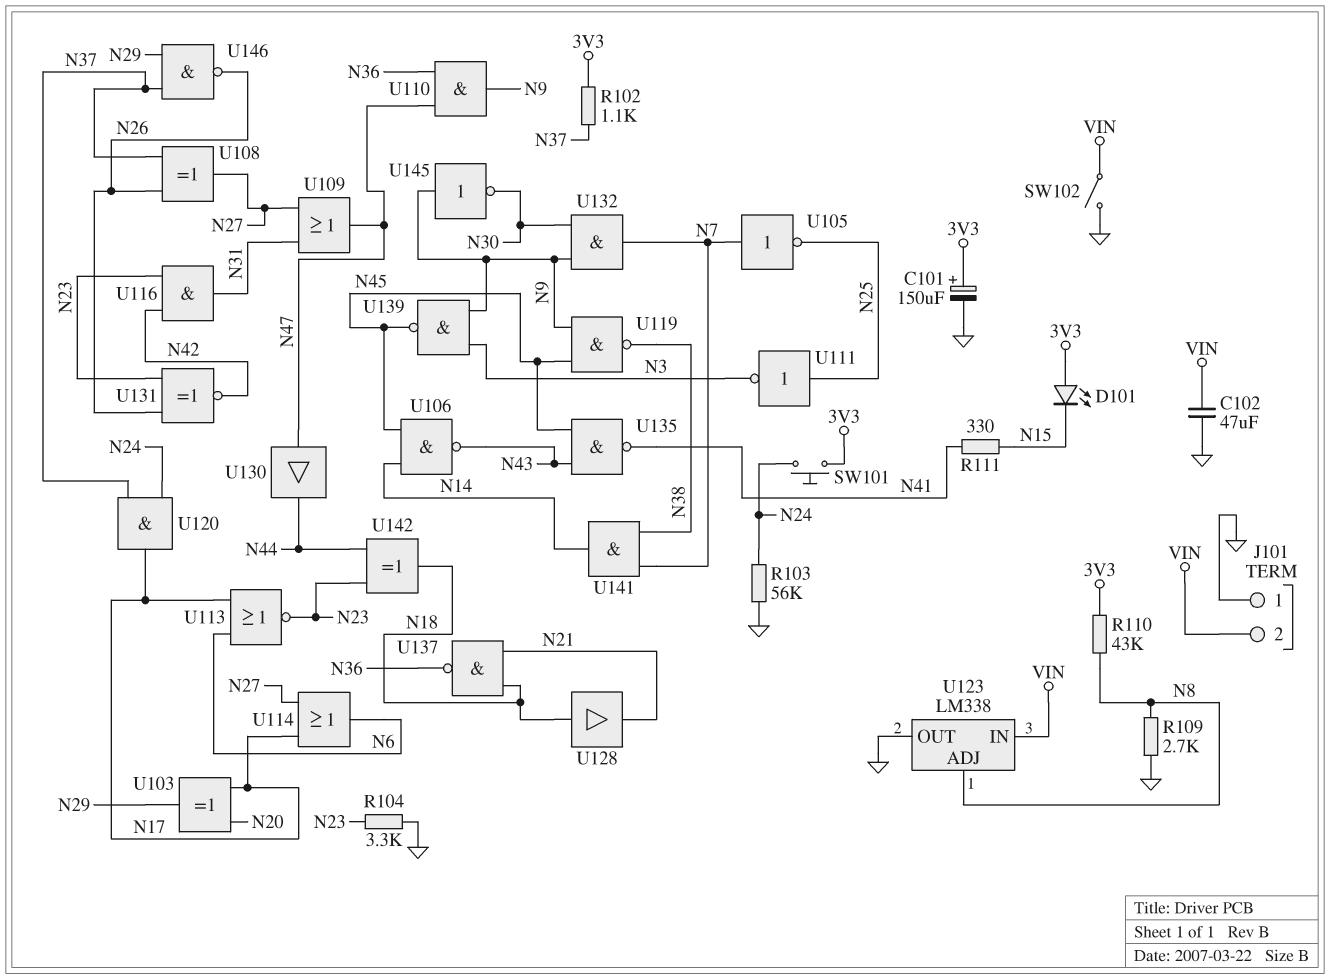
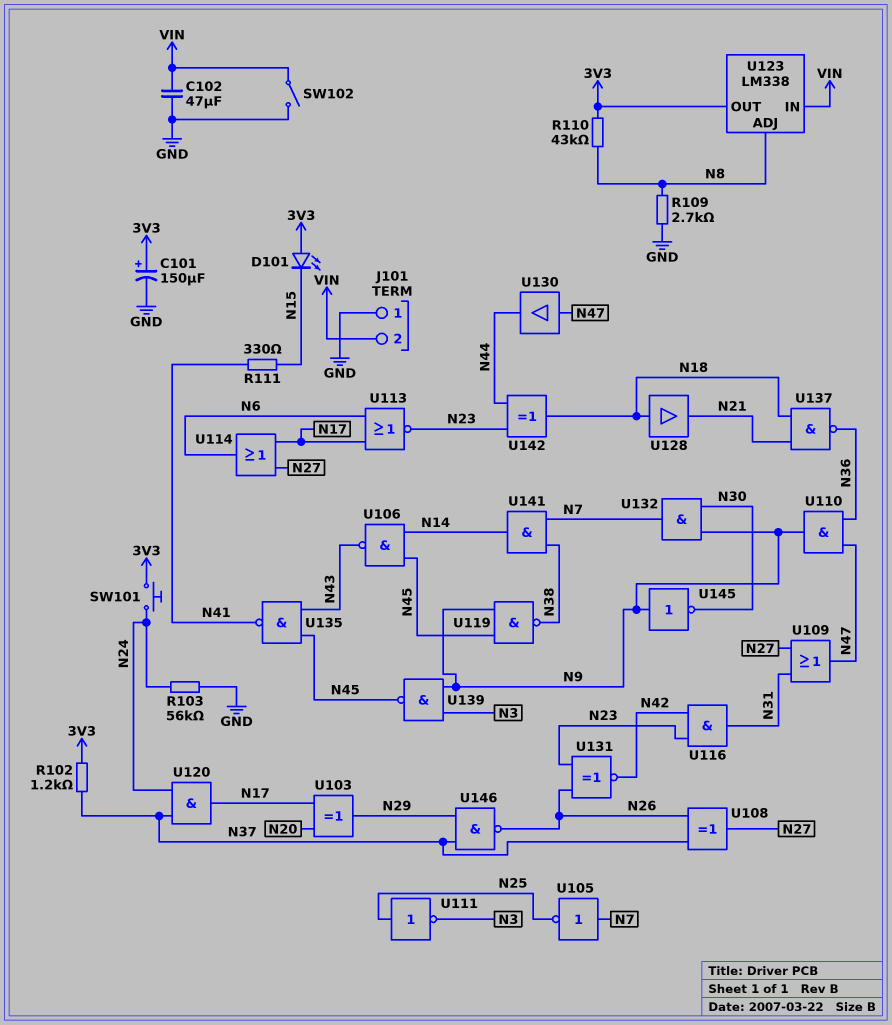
R102: 1.1k (3V3, N37) -> 1.2k (3V3, N37)
R104: 3.3k (GND, N23) -> none
U123 pin OUT: GND -> 3V3

